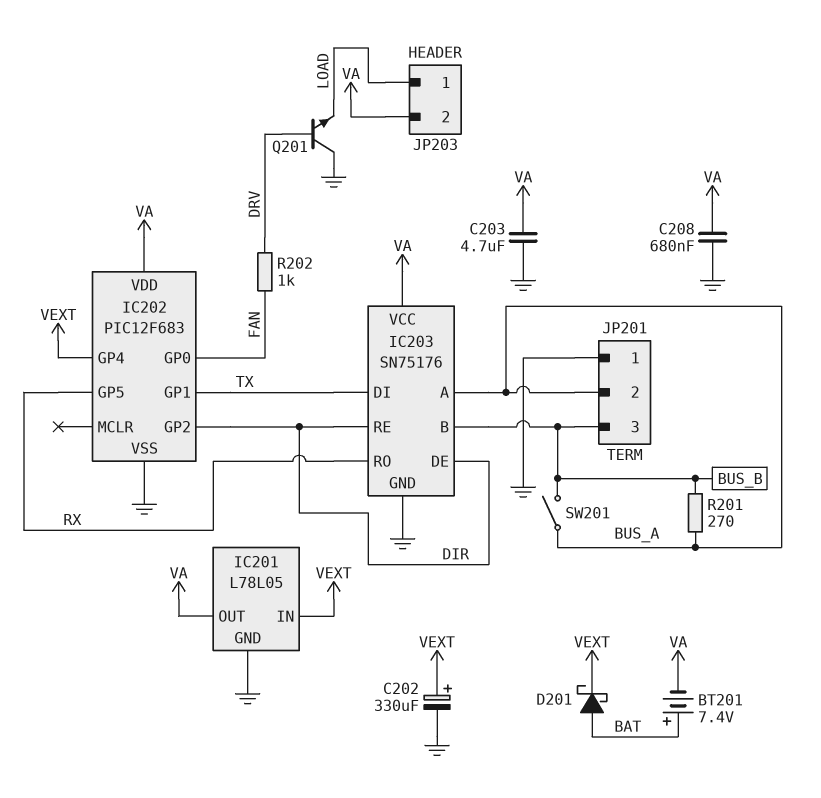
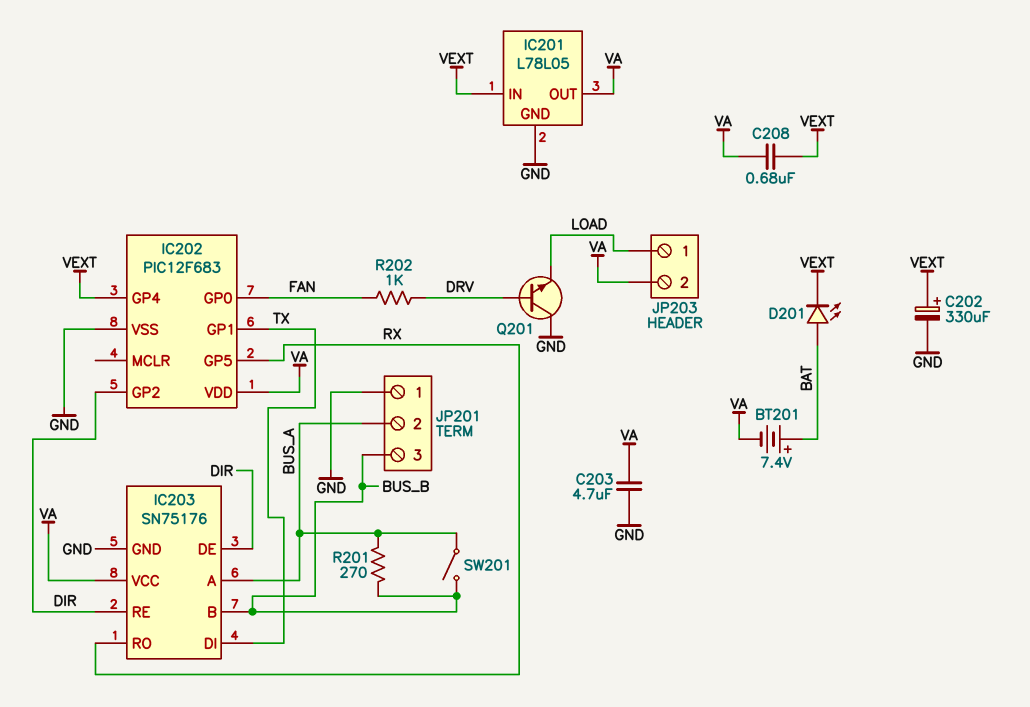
C208: 680nF (GND, VA) -> 680nF (VA, VEXT)
D201: schottky (A BAT, K VEXT) -> LED (A BAT, K VEXT)

